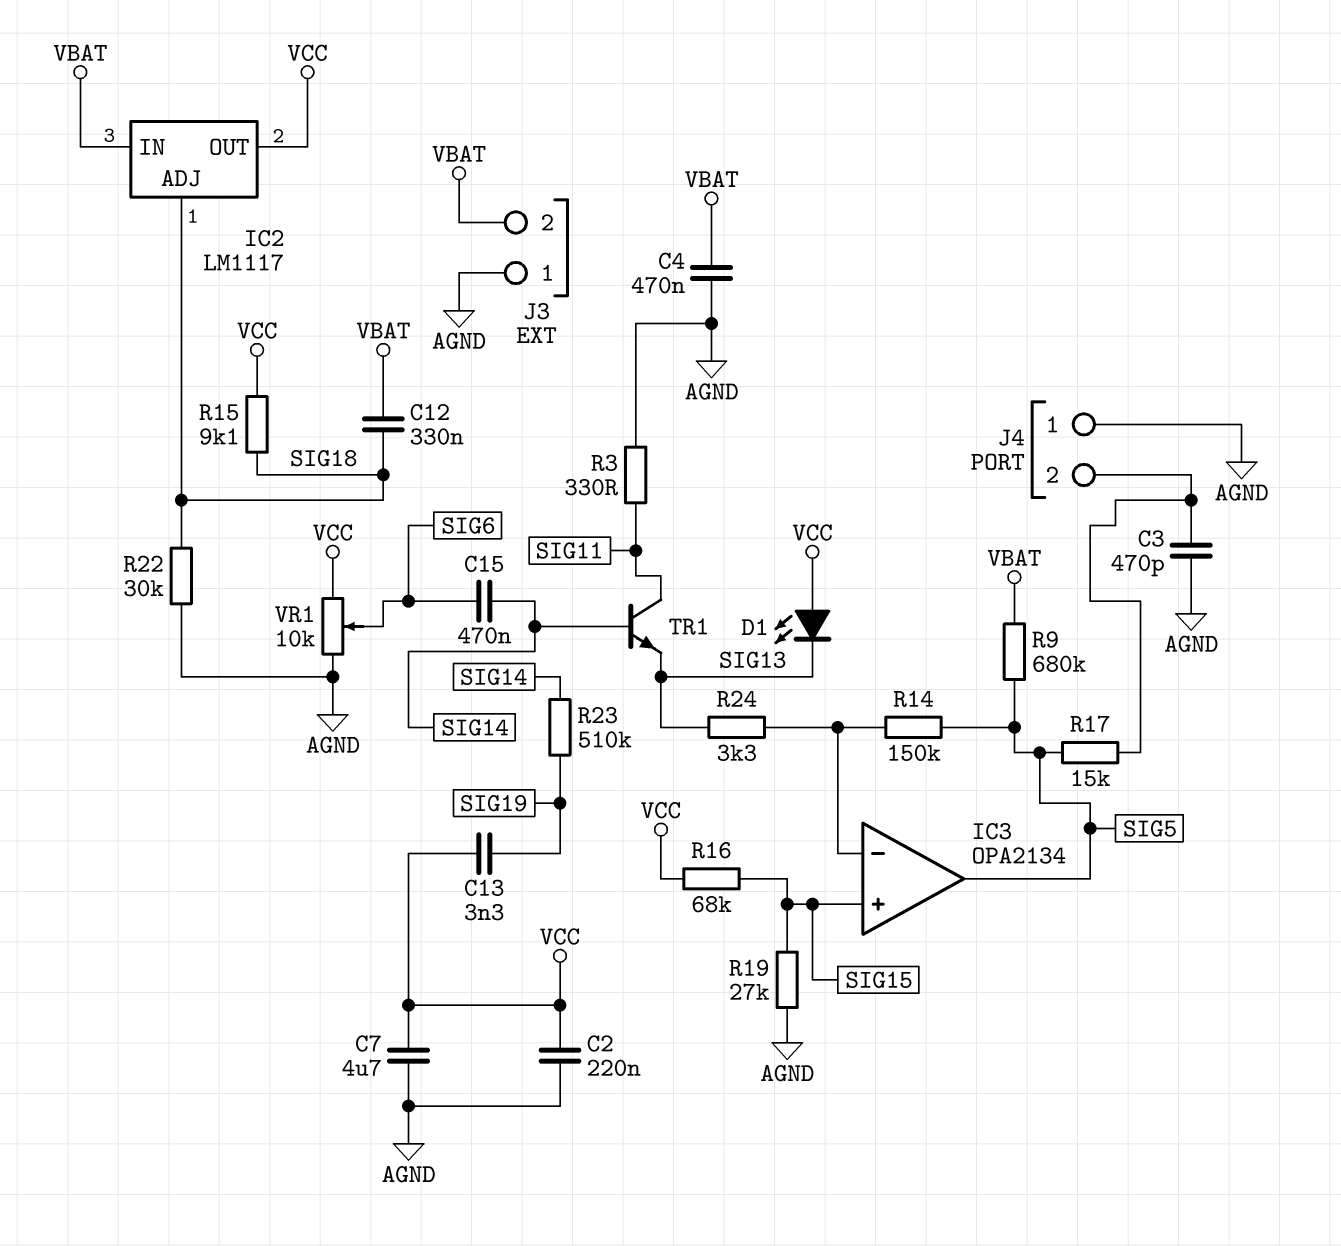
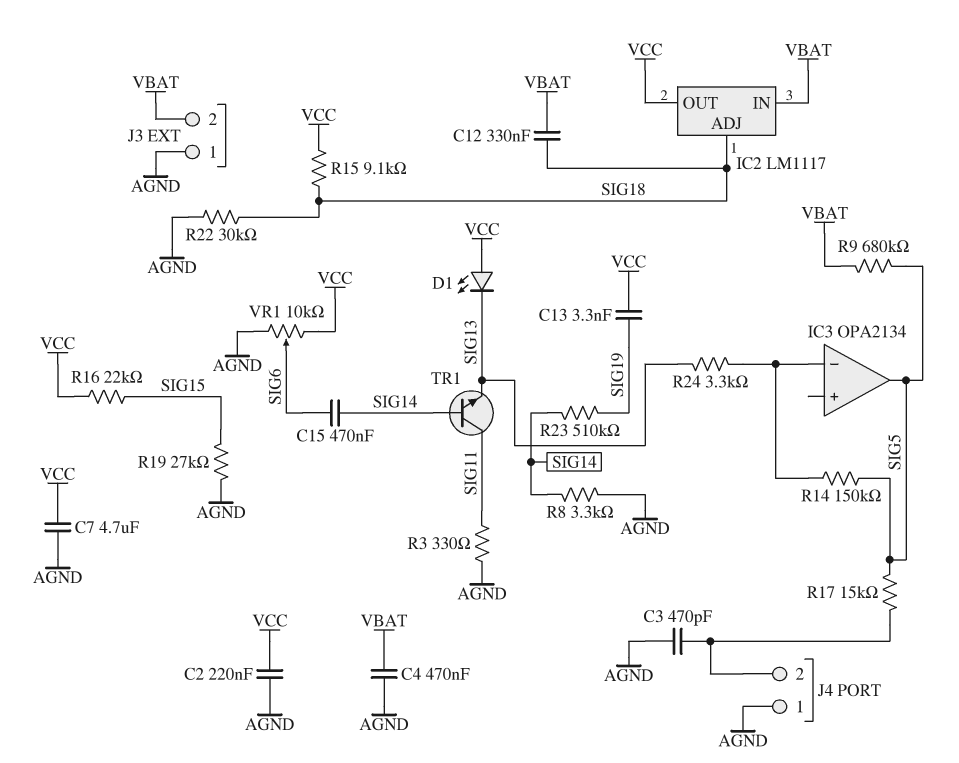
IC3 pin in+: SIG15 -> none
R8: none -> 3.3k (AGND, SIG14)
R16: 68k (SIG15, VCC) -> 22k (SIG15, VCC)

